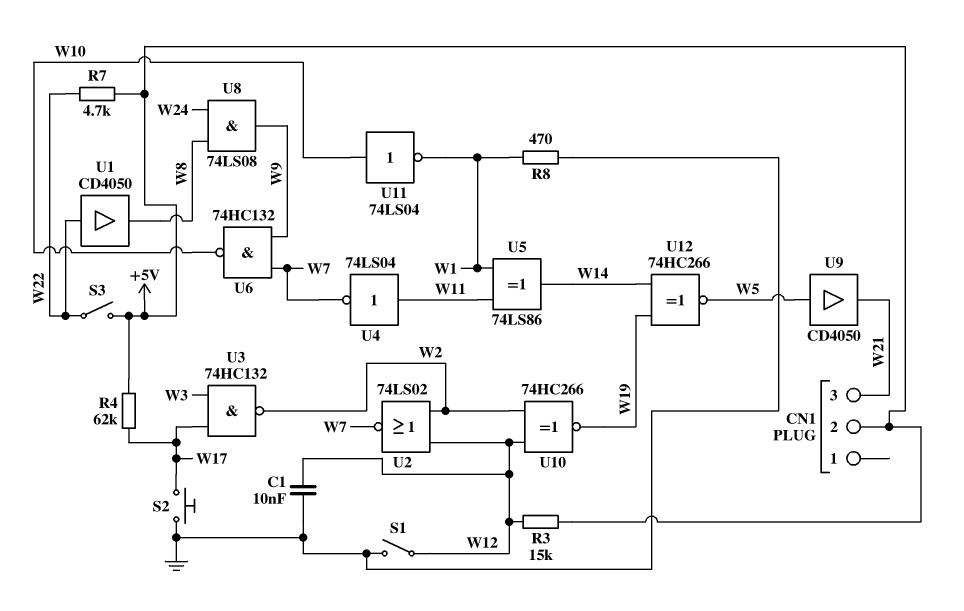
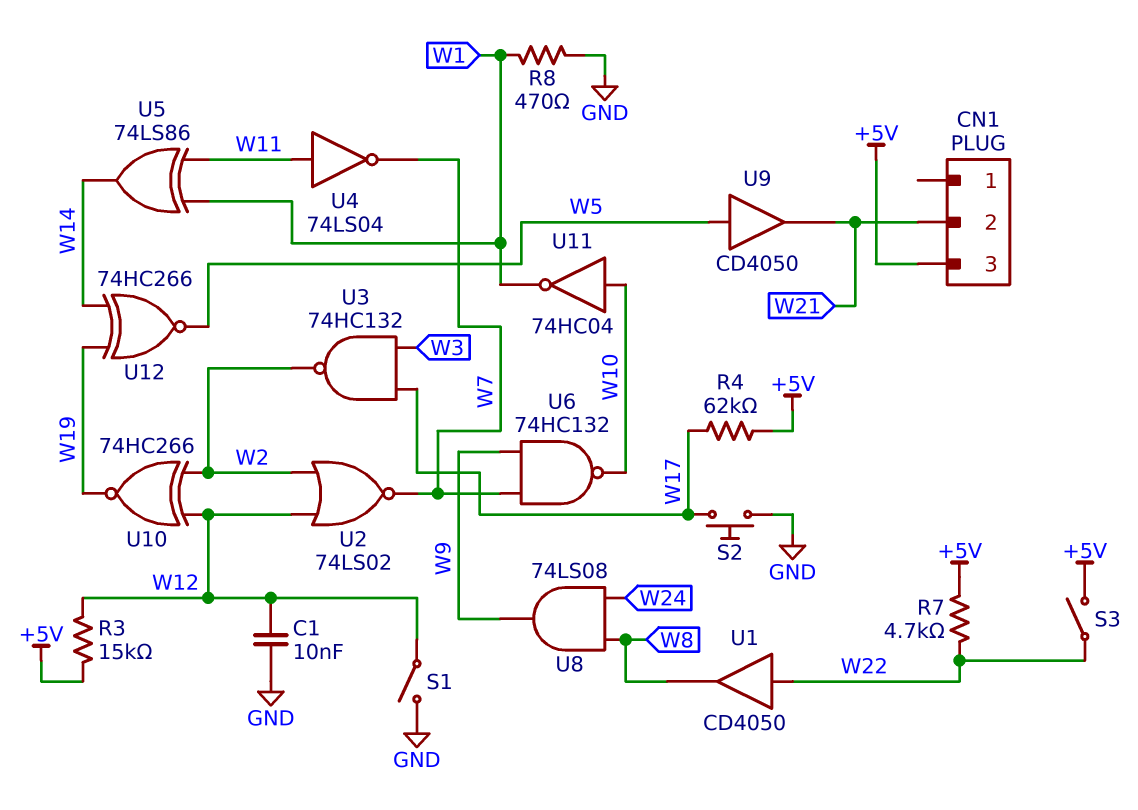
CN1 pin 2: +5V -> W21
CN1 pin 3: W21 -> +5V
U11: NOT 74LS04 (in W10, out W1) -> NOT 74HC04 (in W10, out W1)

